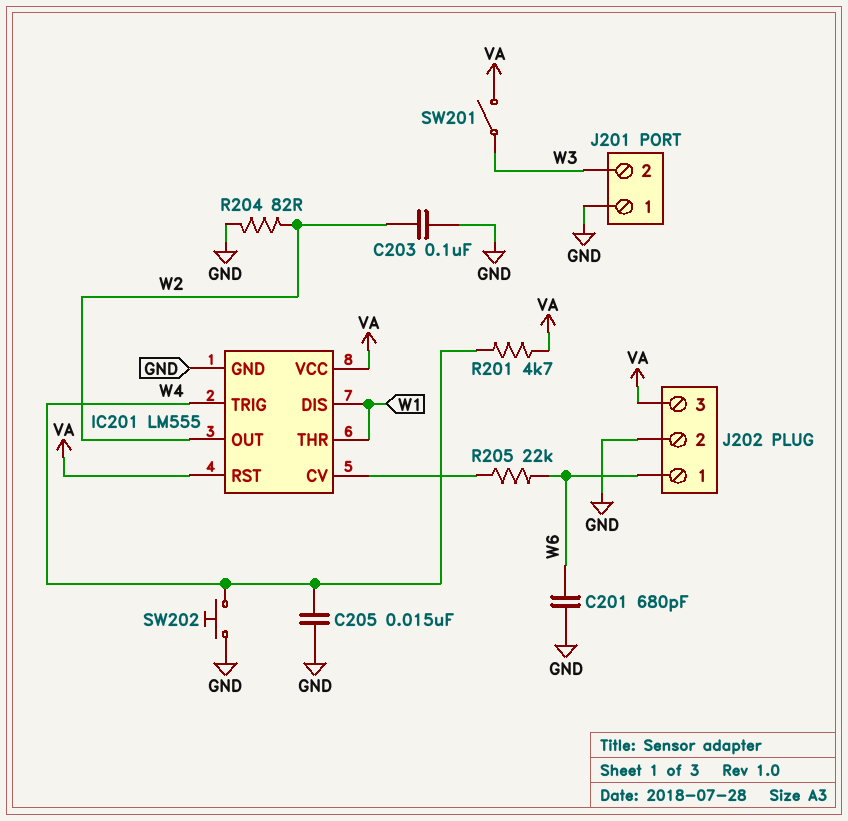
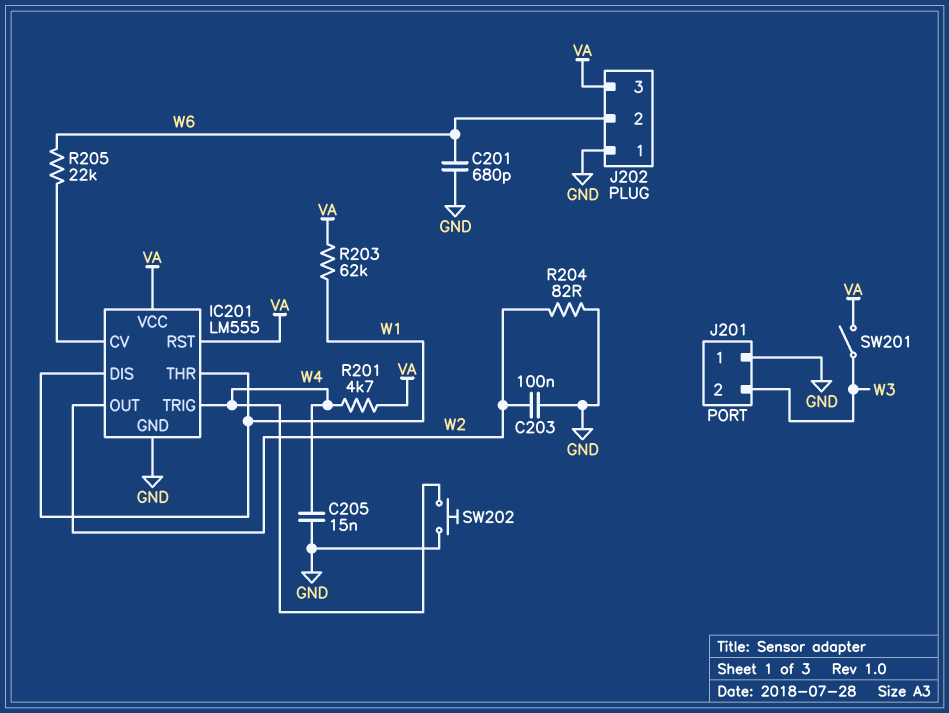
J202 pin 1: W6 -> GND
J202 pin 2: GND -> W6
R203: none -> 62k (VA, W1)

